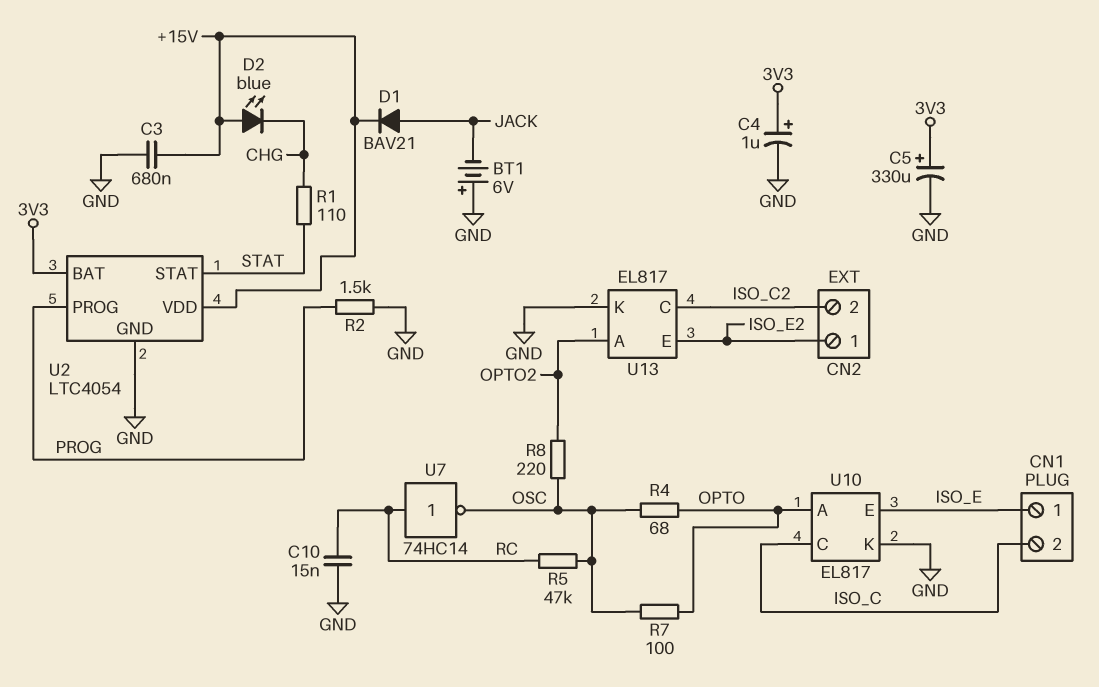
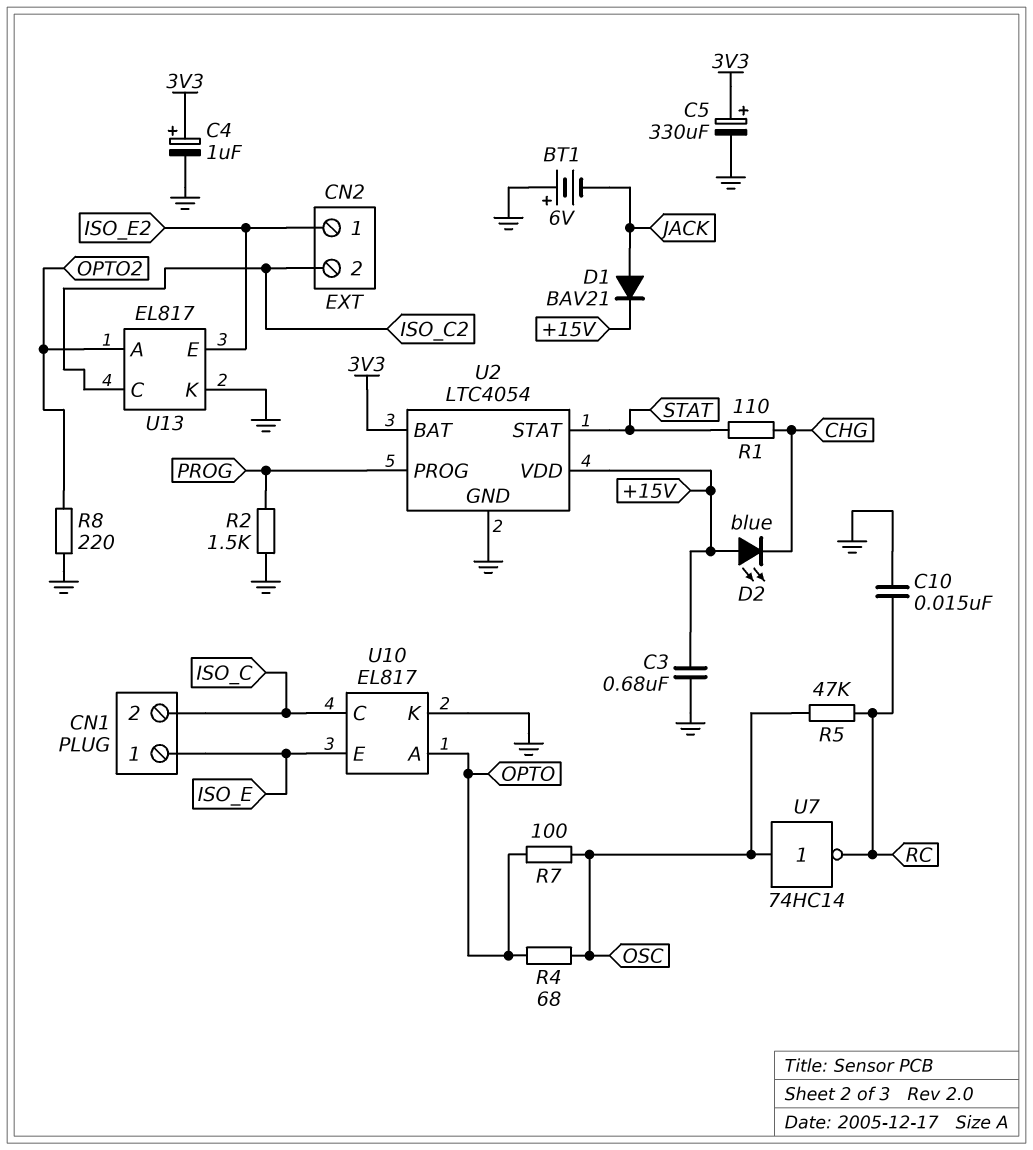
R8: 220 (OPTO2, OSC) -> 220 (GND, OPTO2)
U7: NOT 74HC14 (in RC, out OSC) -> NOT 74HC14 (in OSC, out RC)

